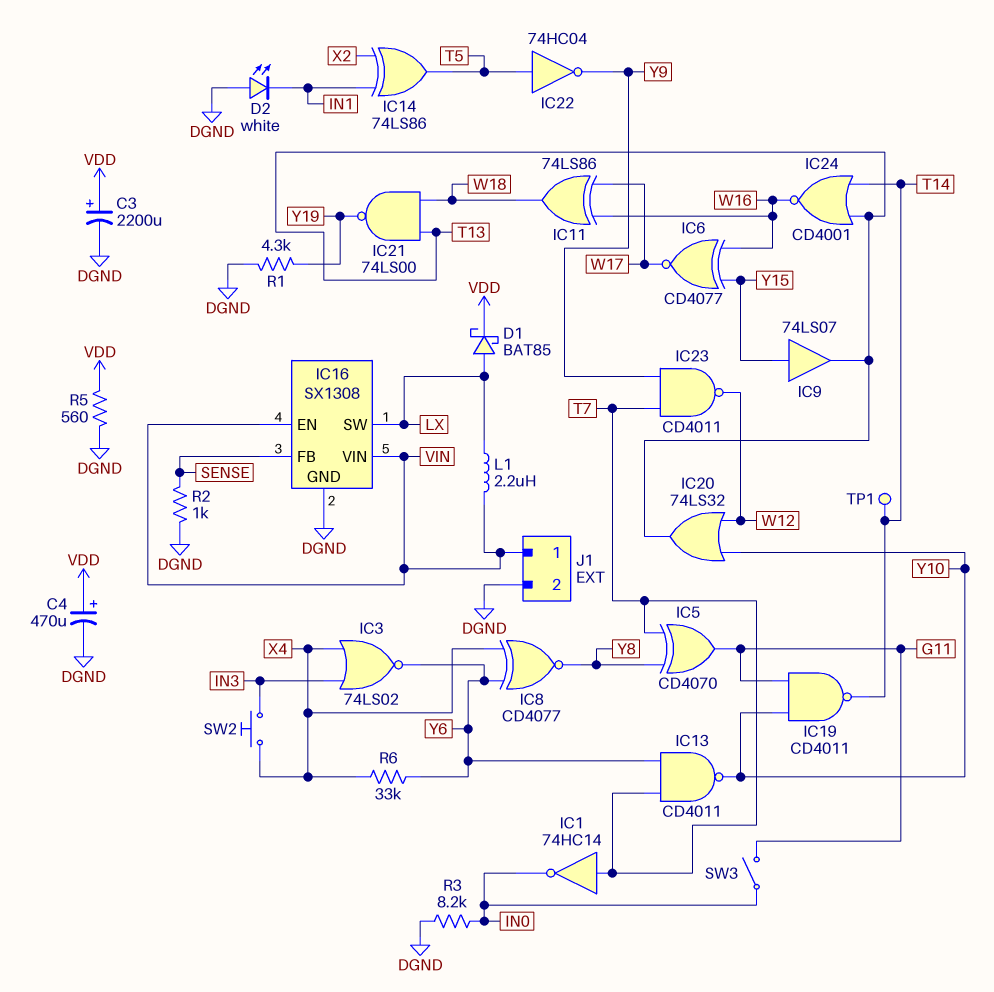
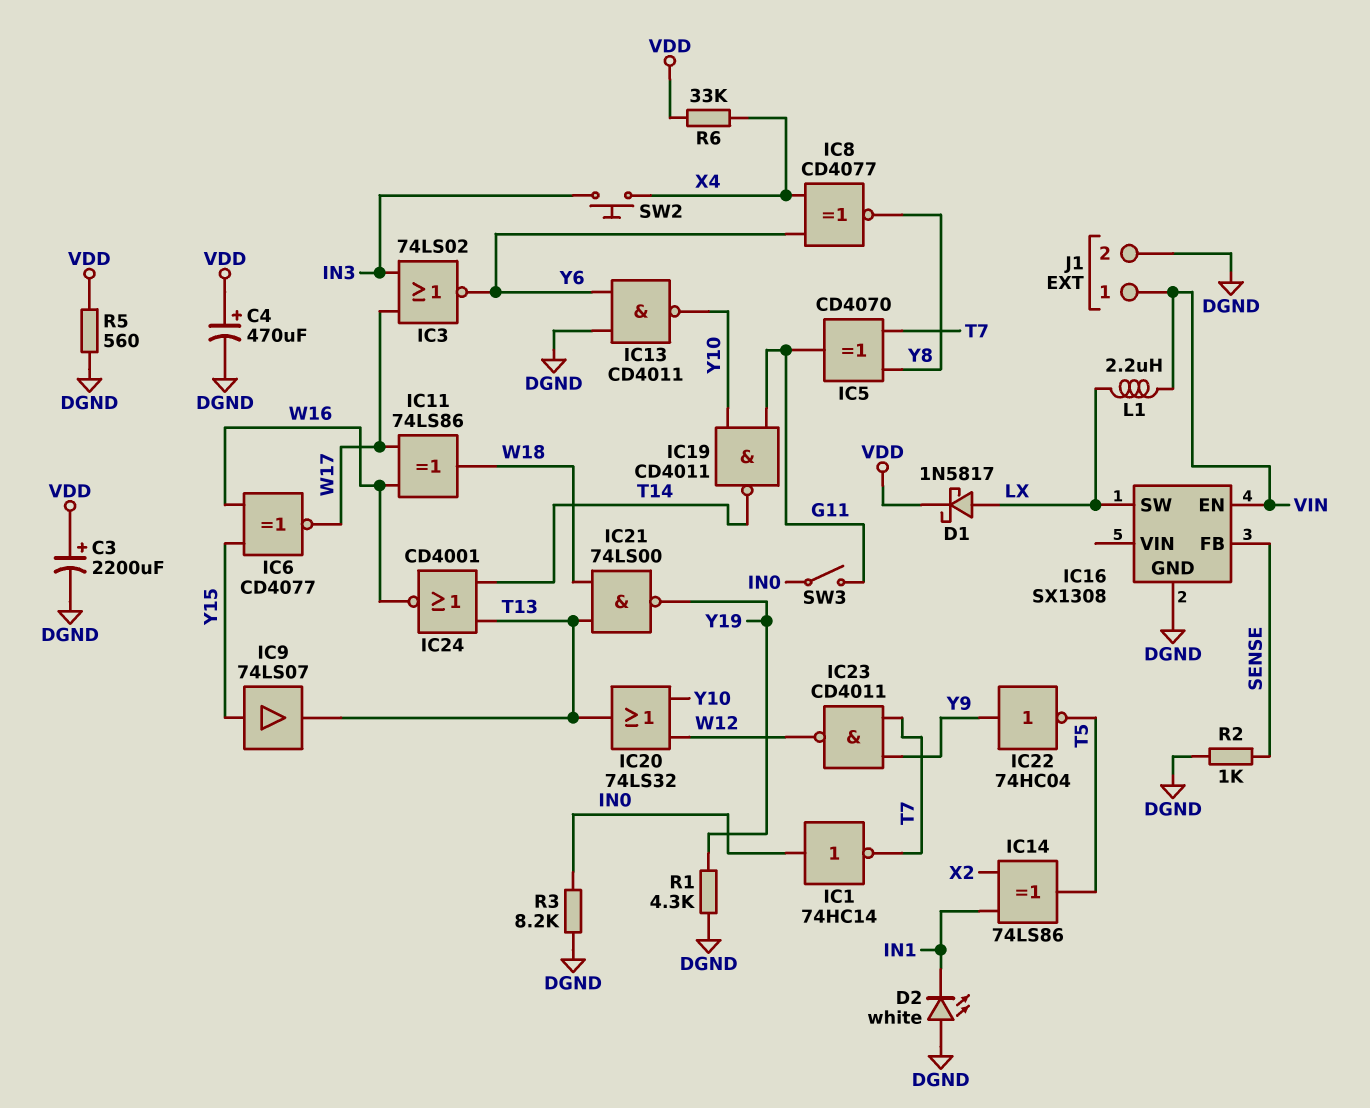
D1: schottky BAT85 (A LX, K VDD) -> schottky 1N5817 (A LX, K VDD)
IC1: NOT 74HC14 (in T7, out IN0) -> NOT 74HC14 (in IN0, out T7)
IC3: NOR 74LS02 (in IN3, in X4, out Y6) -> NOR 74LS02 (in IN3, in W17, out Y6)
IC13: NAND CD4011 (in T7, in Y6, out Y10) -> NAND CD4011 (in DGND, in Y6, out Y10)
IC16 pin VIN: VIN -> none
IC22: NOT 74HC04 (in T5, out Y9) -> NOT 74HC04 (in Y9, out T5)
R6: 33k (X4, Y6) -> 33k (VDD, X4)
TP1: test point (T14) -> none

